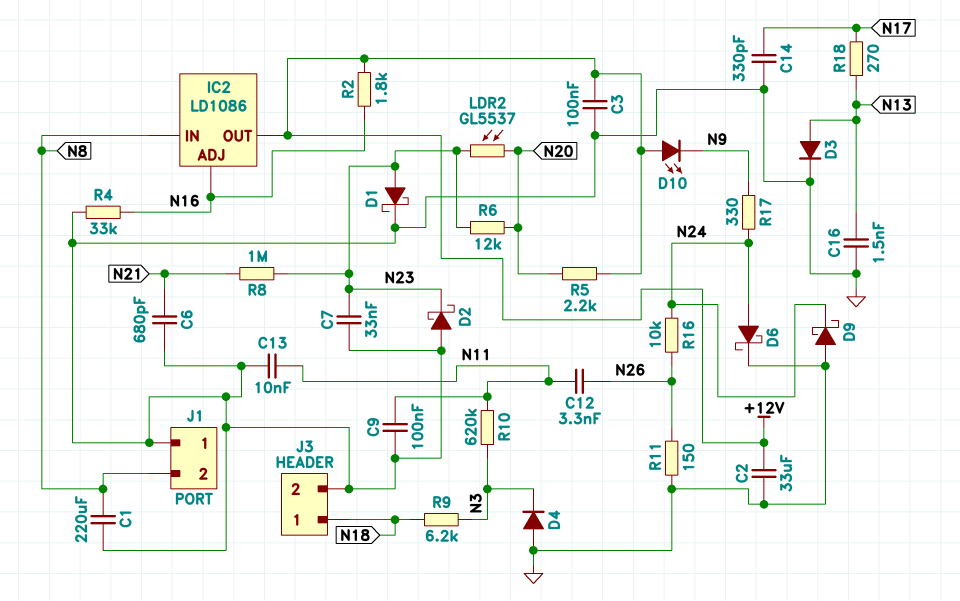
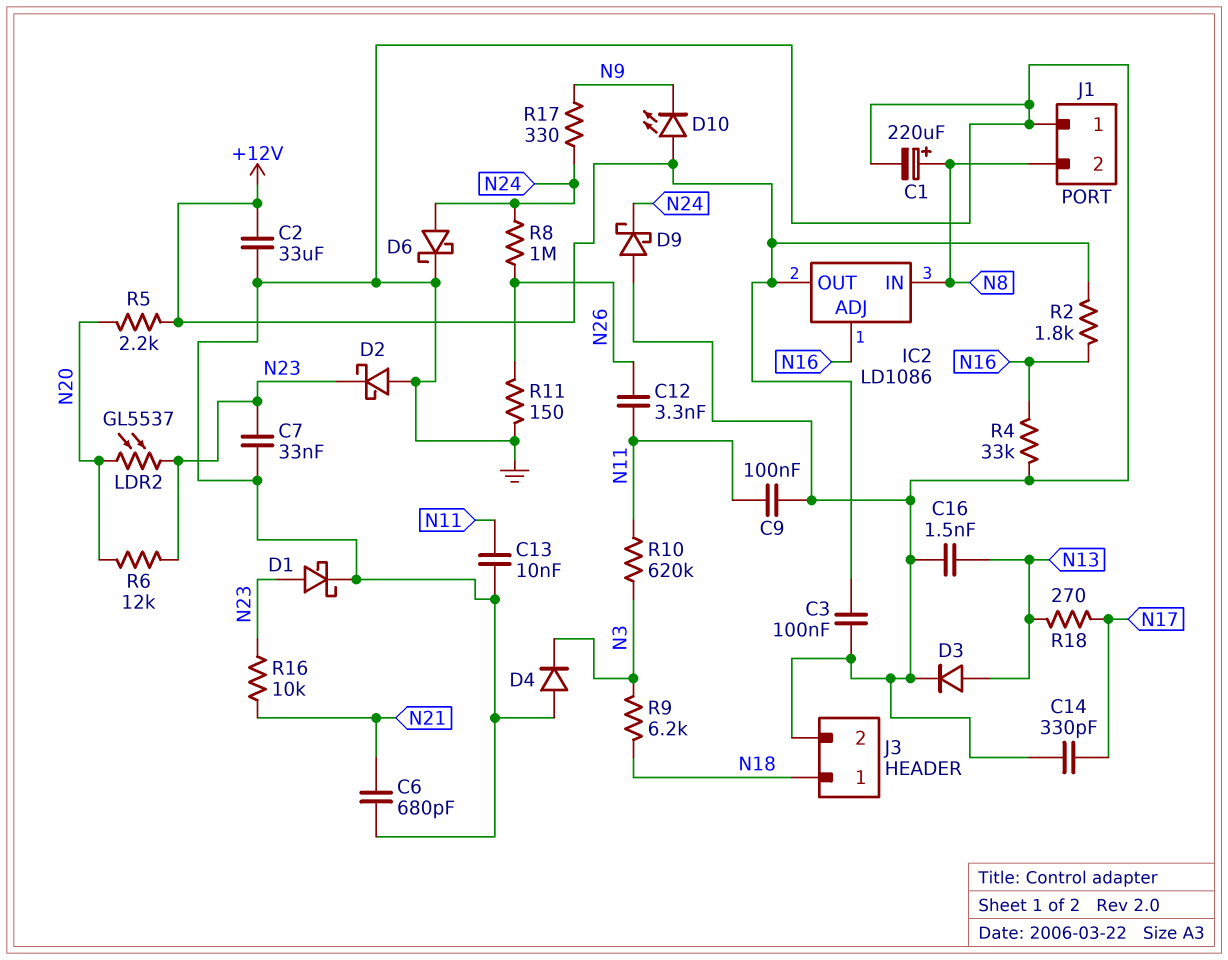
C1: 220uF (GND, N8) -> 220uF (plus N8, minus GND)
R8: 1M (N21, N23) -> 1M (N24, N26)
R16: 10k (N24, N26) -> 10k (N21, N23)

